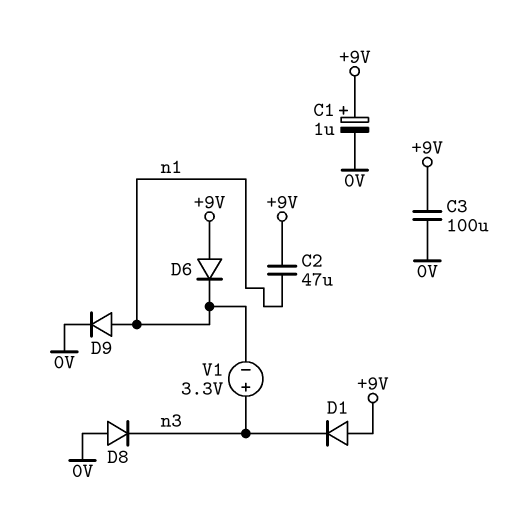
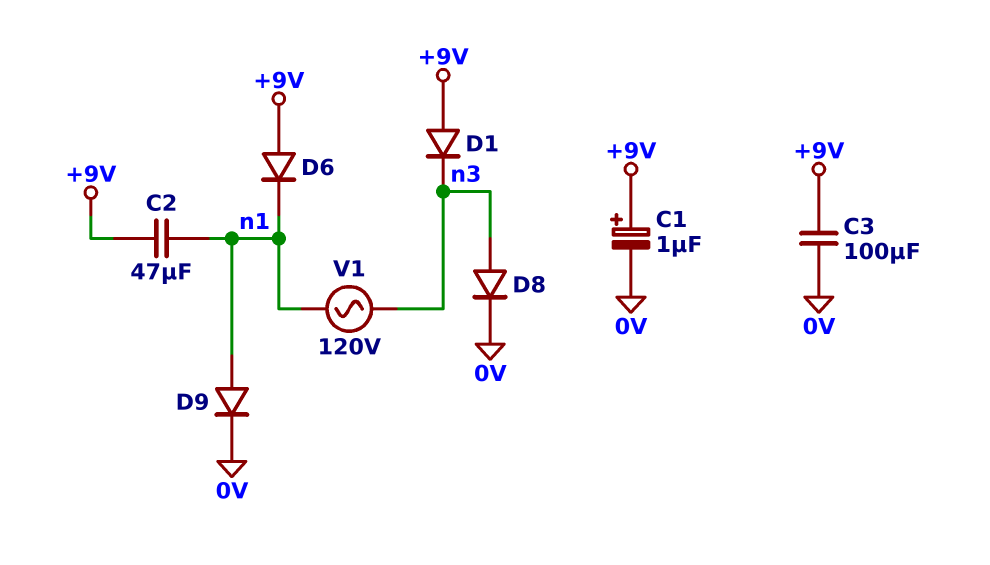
D8: diode (A 0V, K n3) -> diode (A n3, K 0V)
V1: 3.3V (plus n3, minus n1) -> AC 120V (n1, n3)

